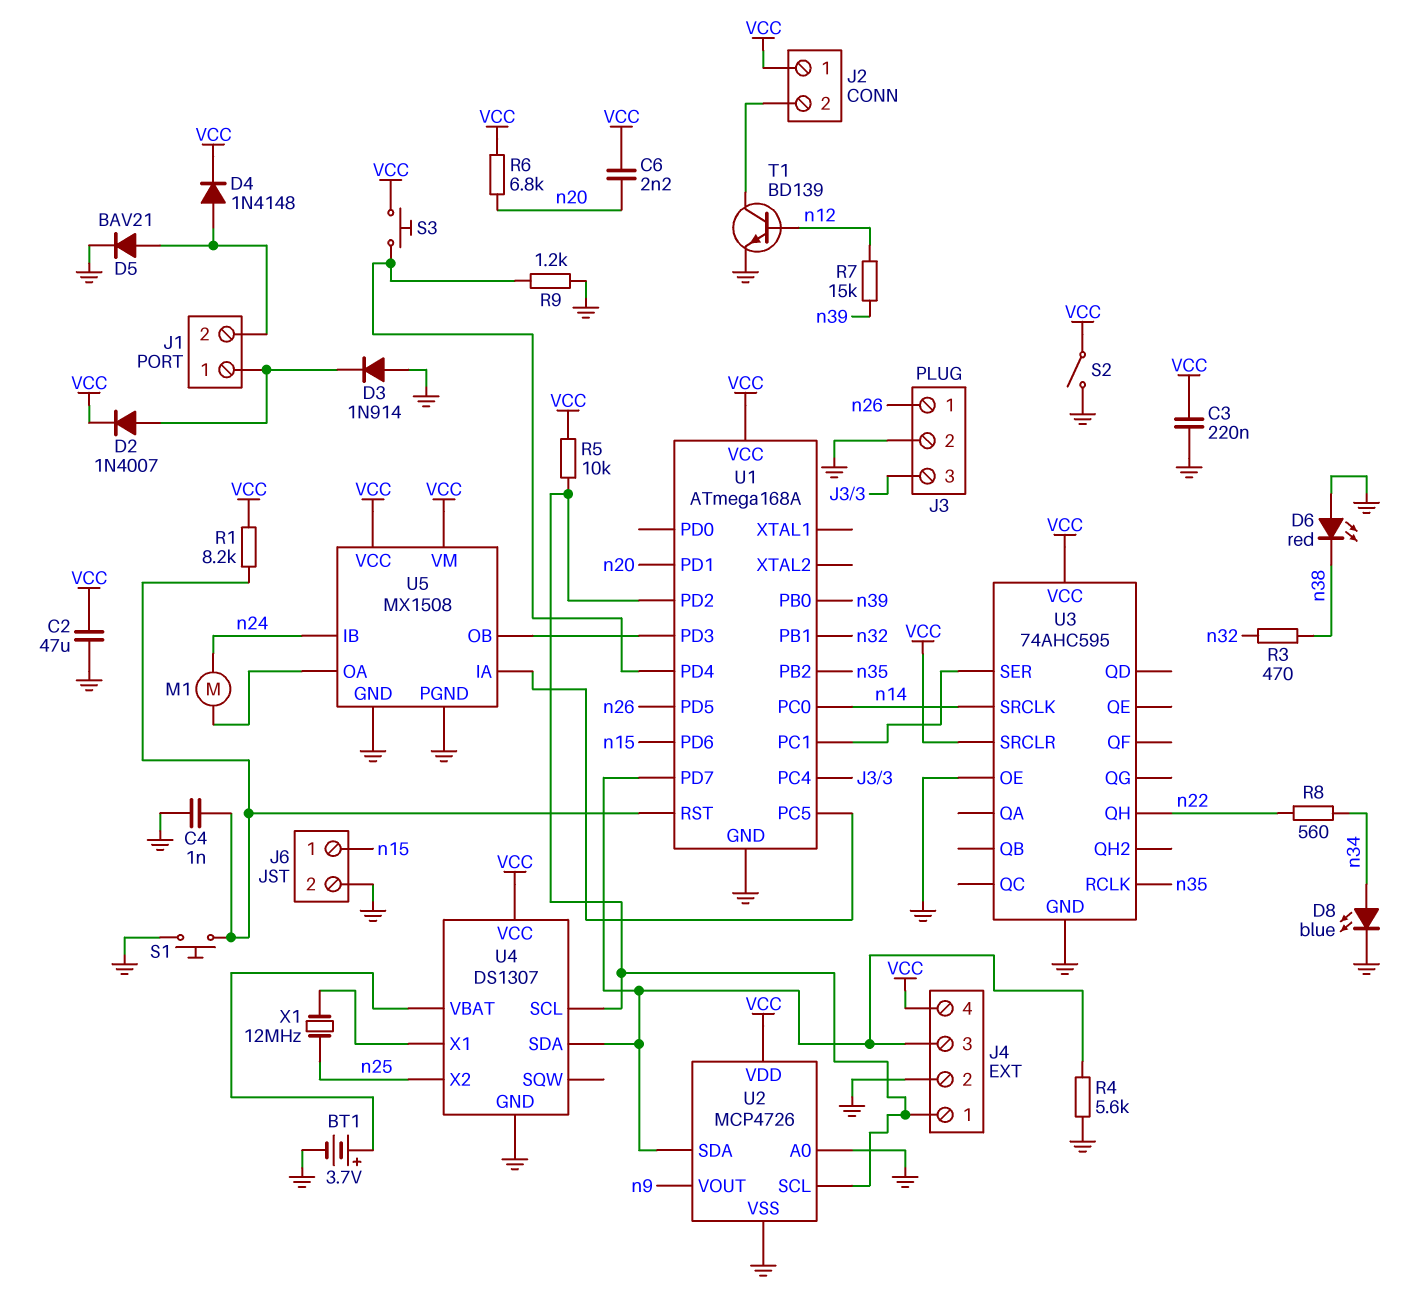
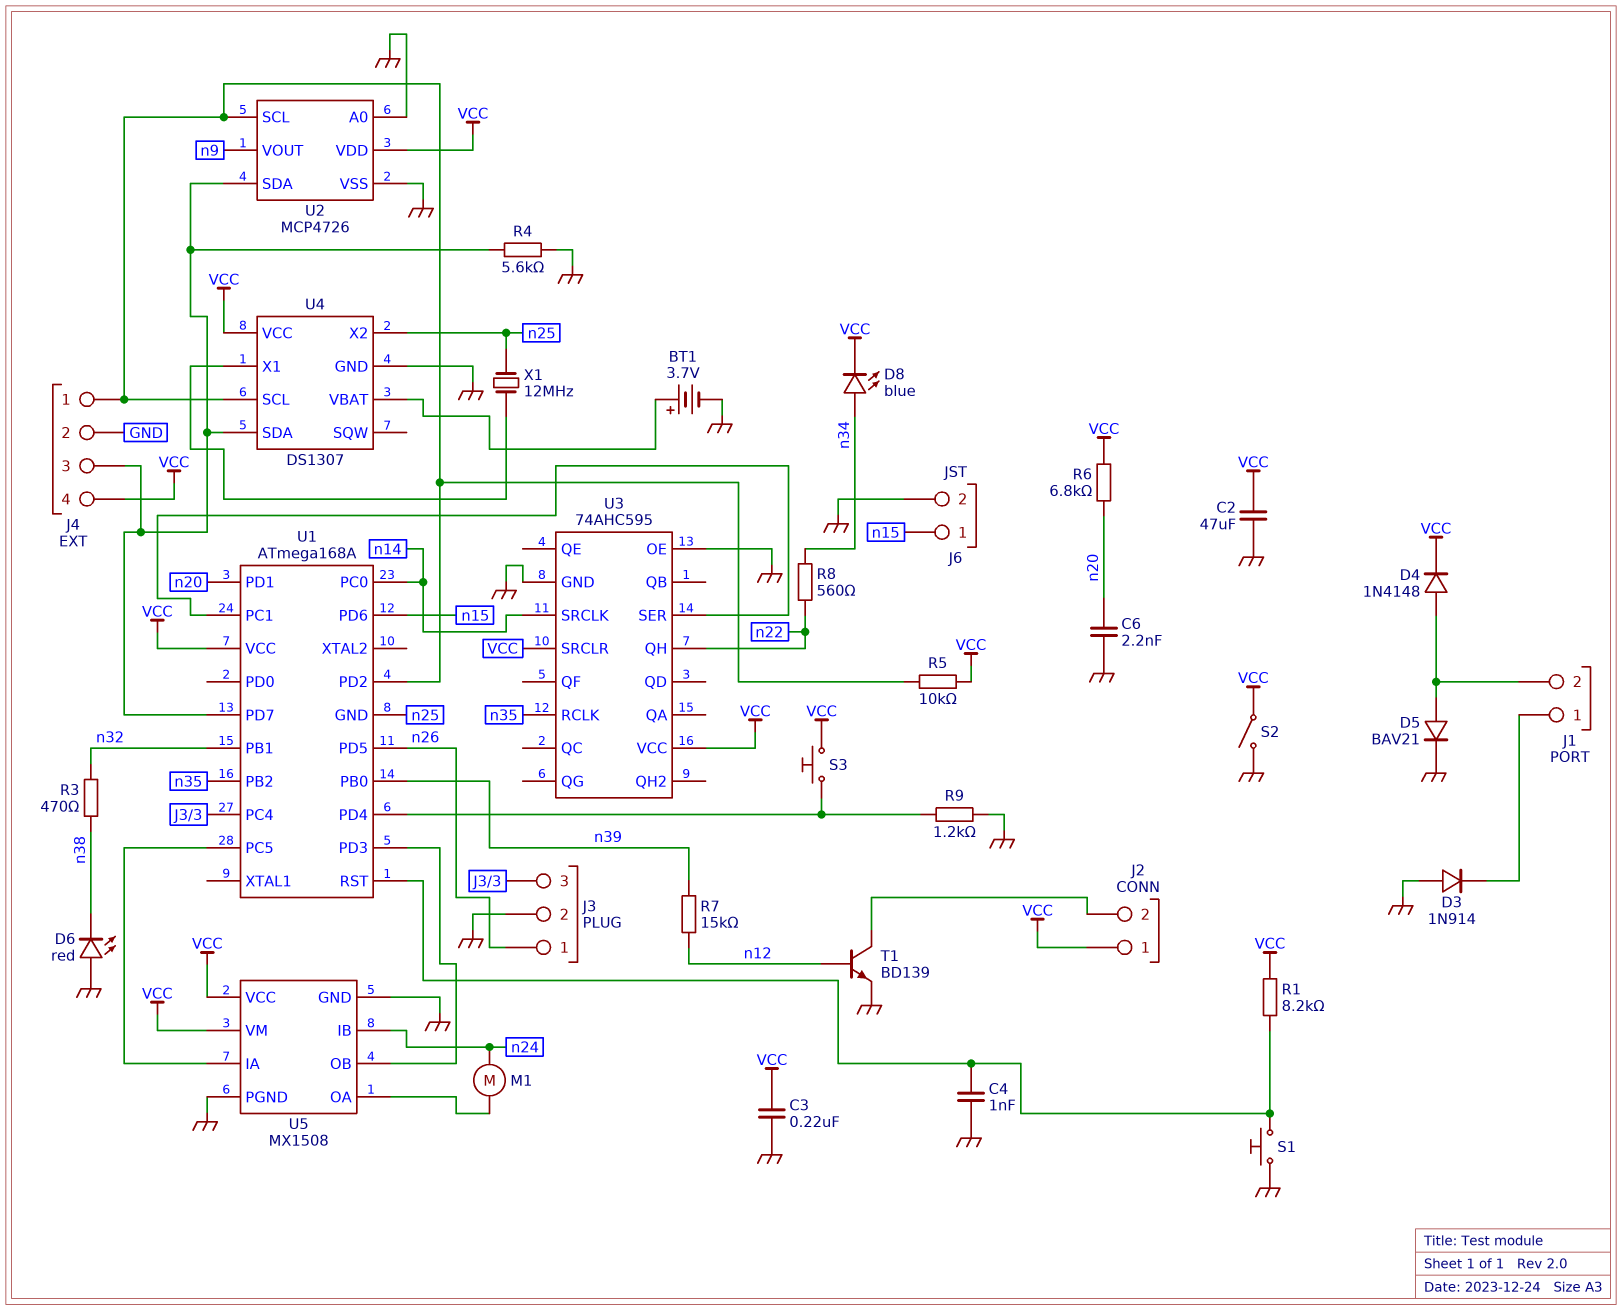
C6: 2.2nF (VCC, n20) -> 2.2nF (GND, n20)
D2: diode 1N4007 (A J1/1, K VCC) -> none
D8: LED blue (A n34, K GND) -> LED blue (A n34, K VCC)
U1 pin GND: GND -> n25

